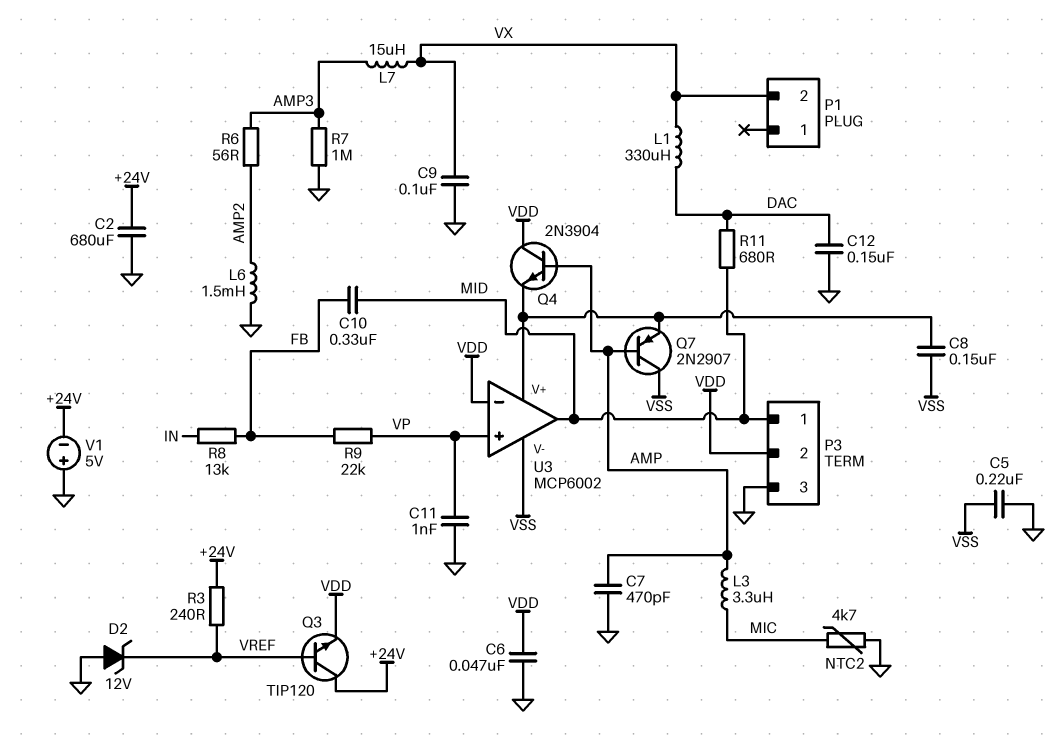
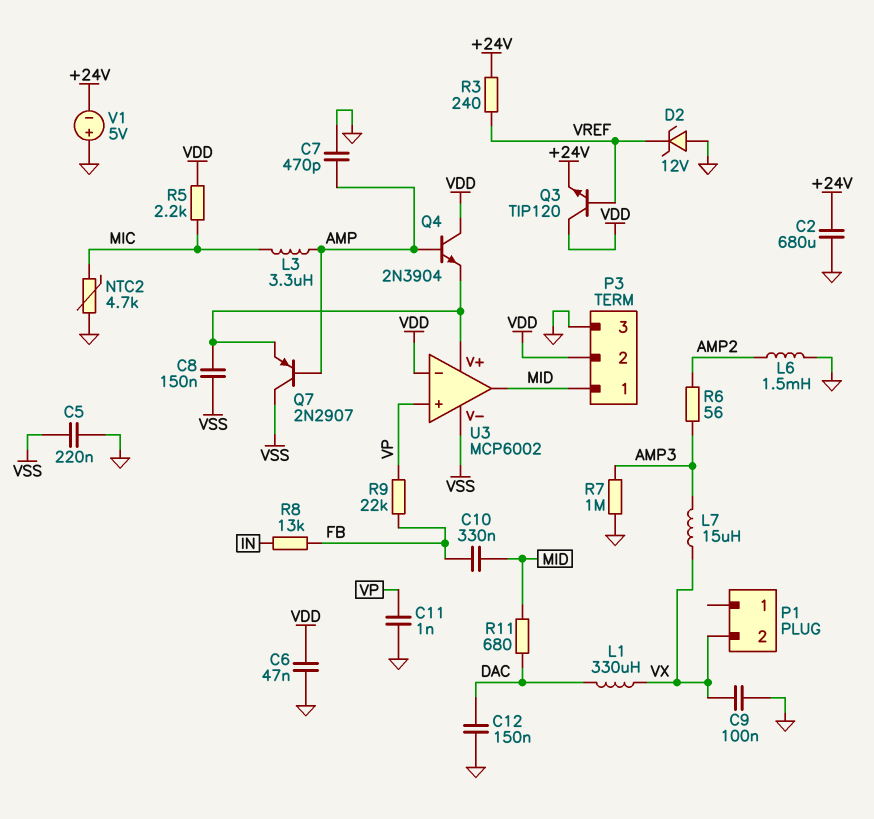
Q3: NPN TIP120 (B VREF, C +24V, E VDD) -> NPN TIP120 (B VREF, C VDD, E +24V)
R5: none -> 2.2k (MIC, VDD)

